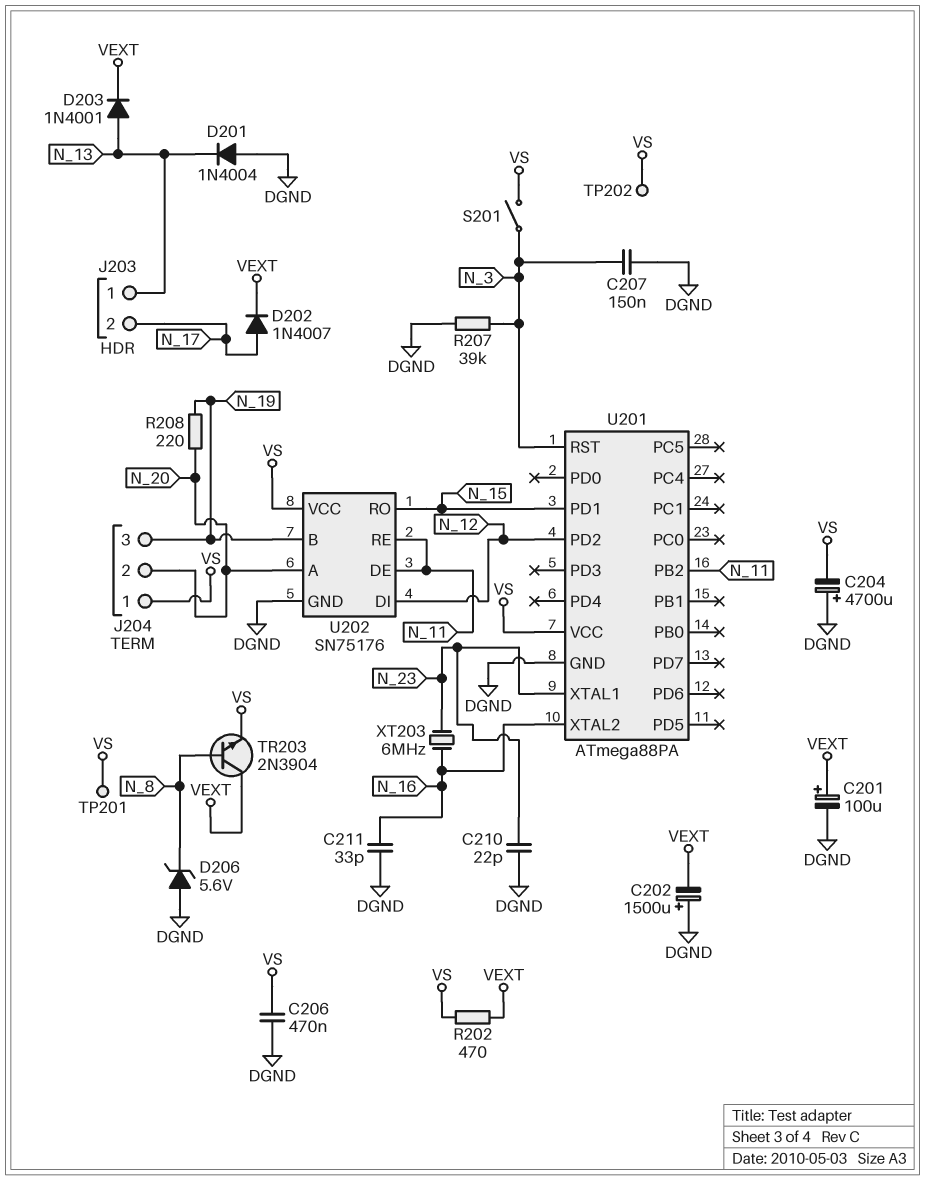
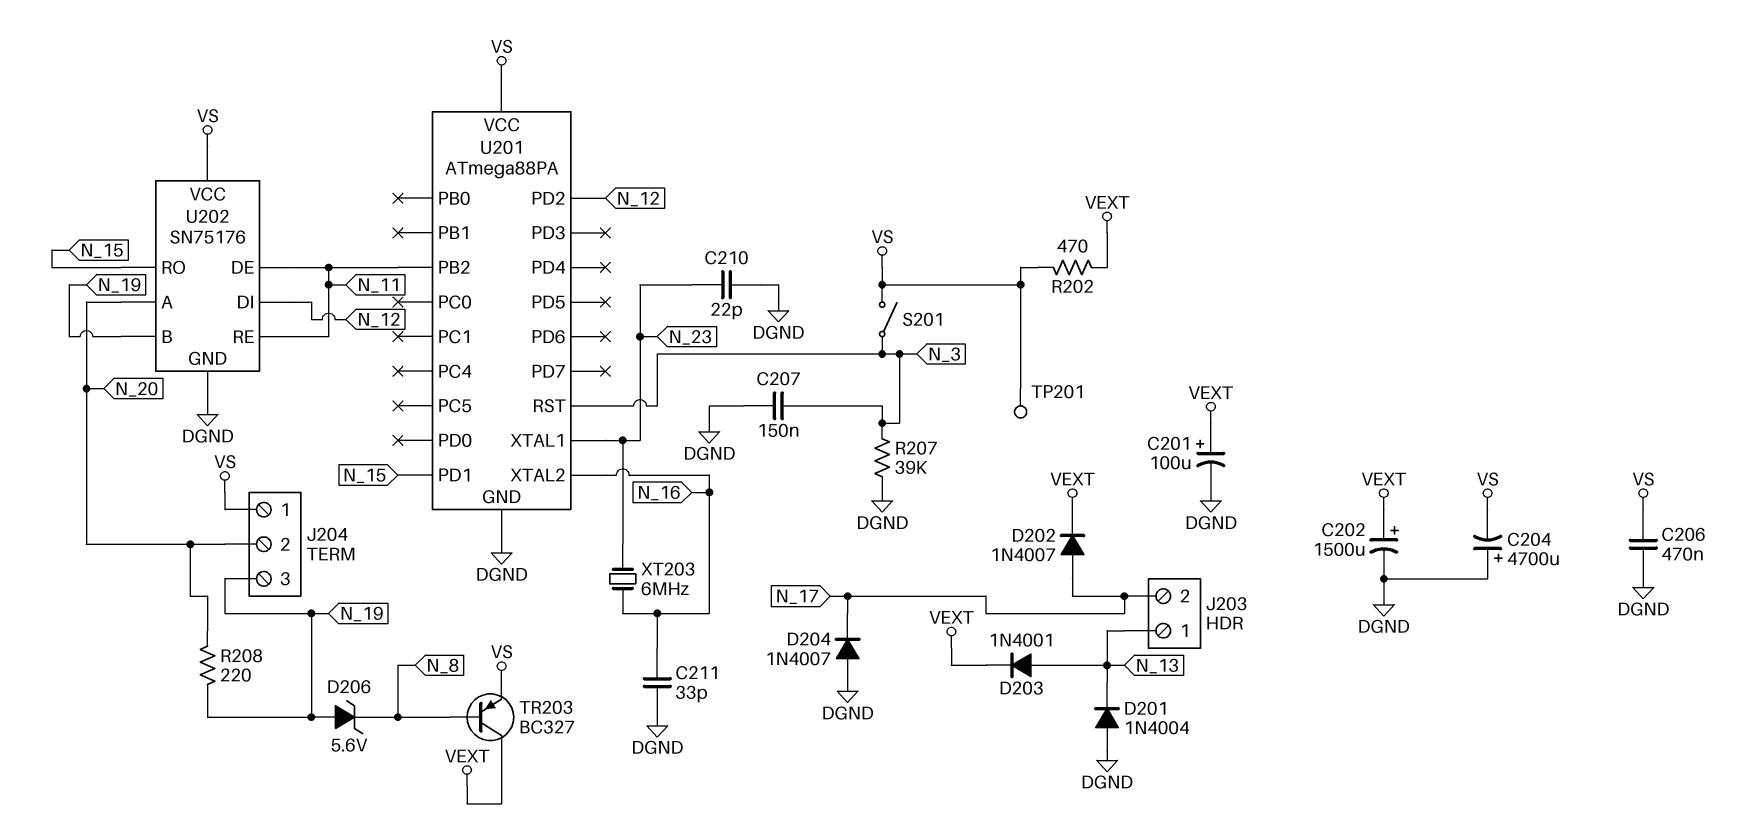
C202: 1500uF (plus DGND, minus VEXT) -> 1500uF (plus VEXT, minus DGND)
D204: none -> diode 1N4007 (A DGND, K N_17)
D206: zener 5.6V (A DGND, K N_8) -> zener 5.6V (A N_19, K N_8)
TP202: test point (VS) -> none
TR203: NPN 2N3904 (B N_8, C VEXT, E VS) -> PNP BC327 (B N_8, C VEXT, E VS)

